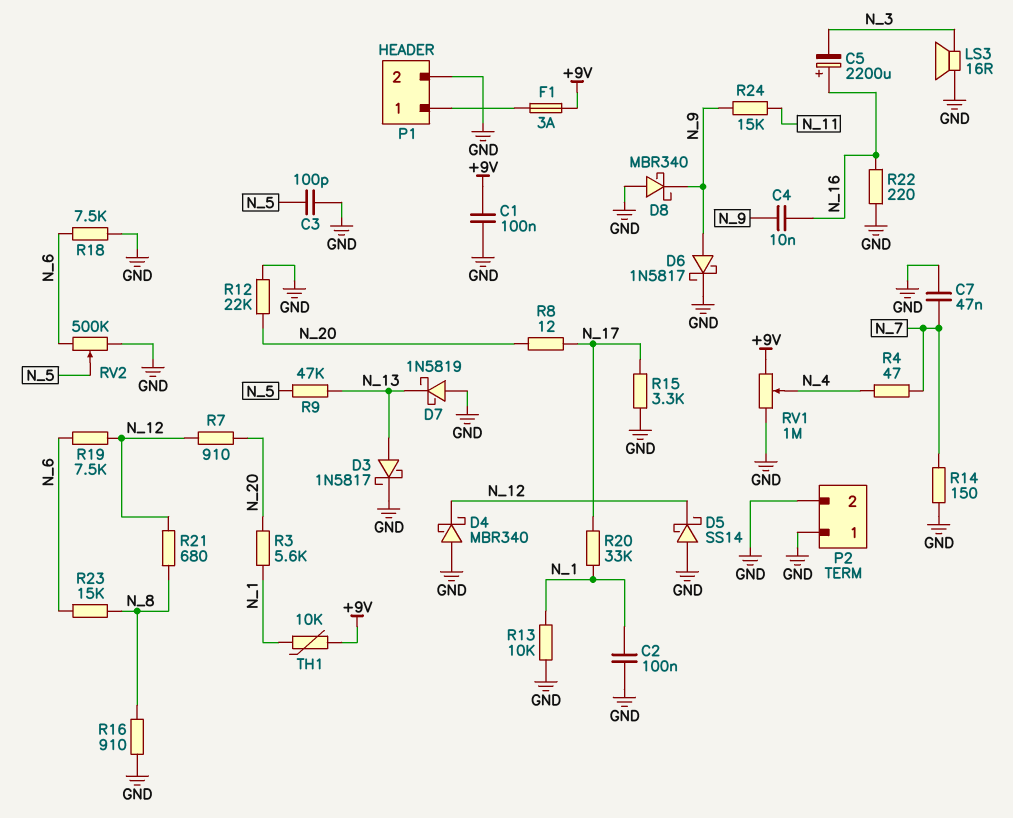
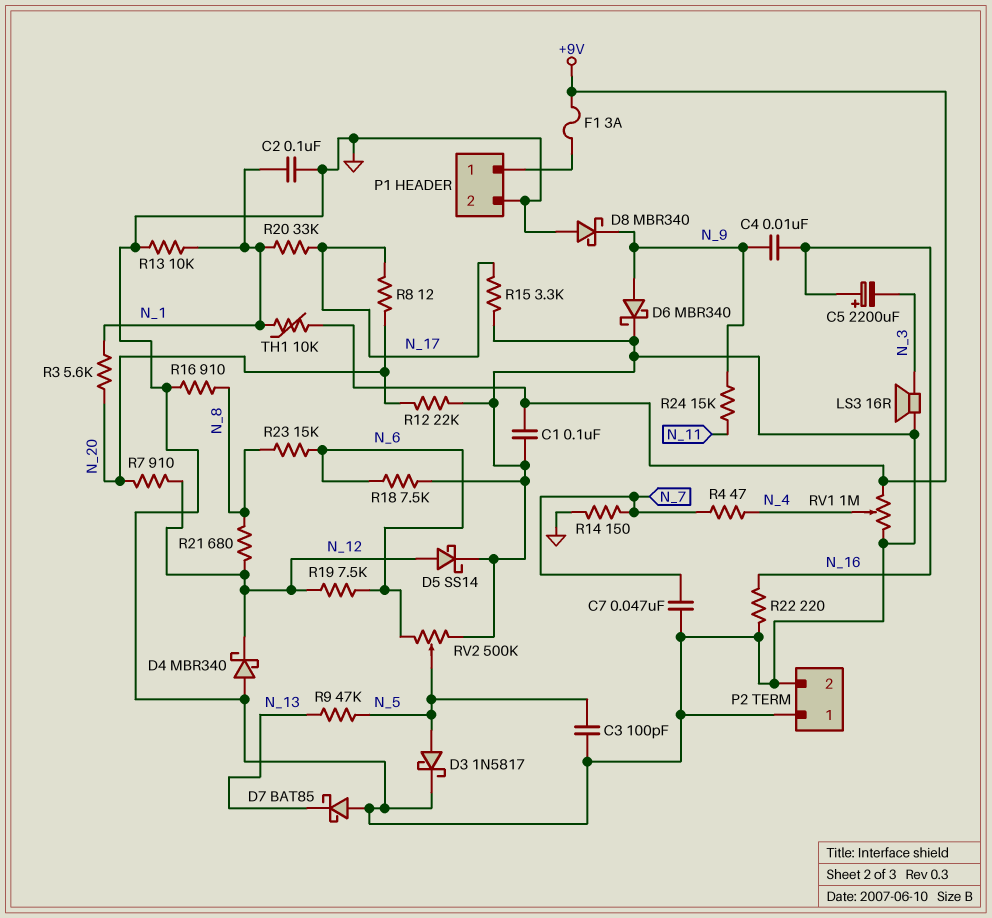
D3: schottky 1N5817 (A N_13, K GND) -> schottky 1N5817 (A N_5, K GND)
D5: schottky SS14 (A GND, K N_12) -> schottky SS14 (A N_12, K GND)
D6: schottky 1N5817 (A N_9, K GND) -> schottky MBR340 (A N_9, K GND)
D7: schottky 1N5819 (A GND, K N_13) -> schottky BAT85 (A GND, K N_13)

